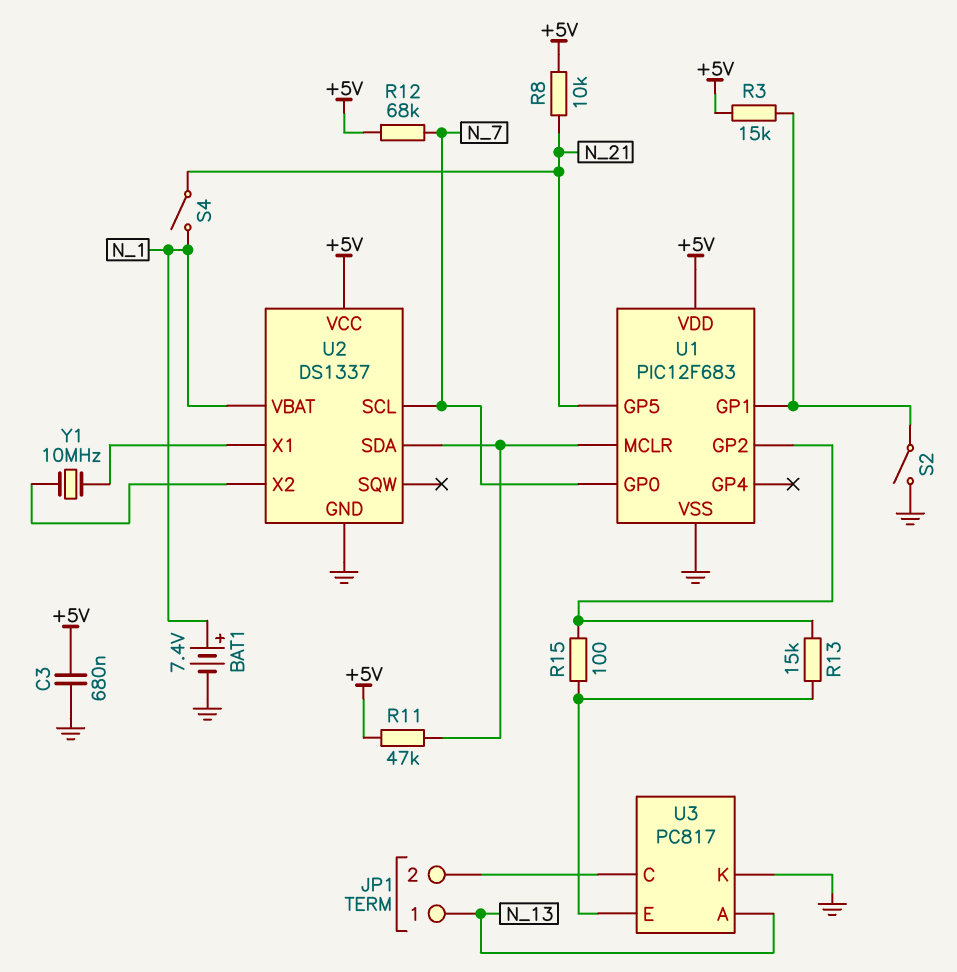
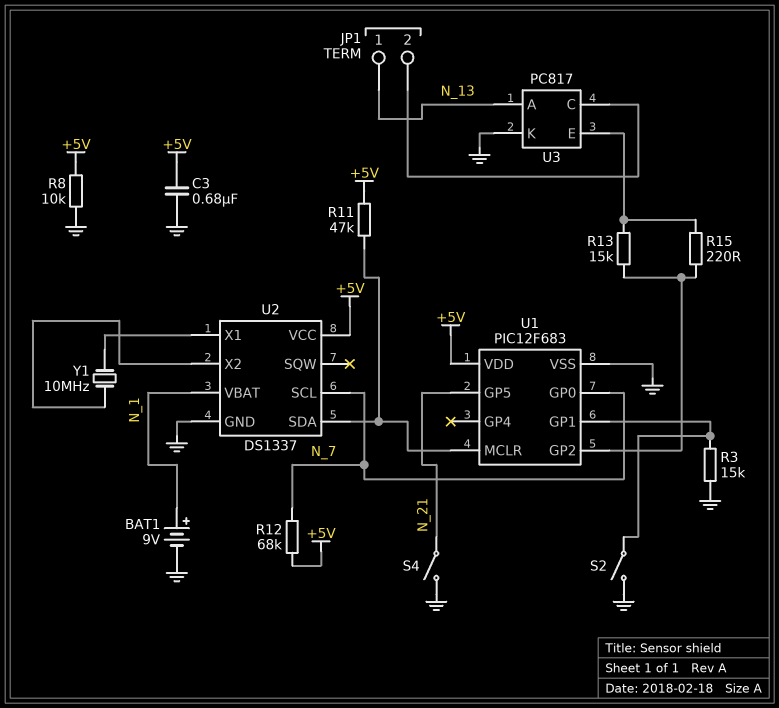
BAT1: 7.4V (plus N_1, minus GND) -> 9V (plus N_1, minus GND)
R3: 15k (+5V, U1/GP1) -> 15k (GND, U1/GP1)
R8: 10k (+5V, N_21) -> 10k (+5V, GND)
R15: 100 (U1/GP2, U3/E) -> 220 (U1/GP2, U3/E)
S4: switch (N_1, N_21) -> switch (GND, N_21)

